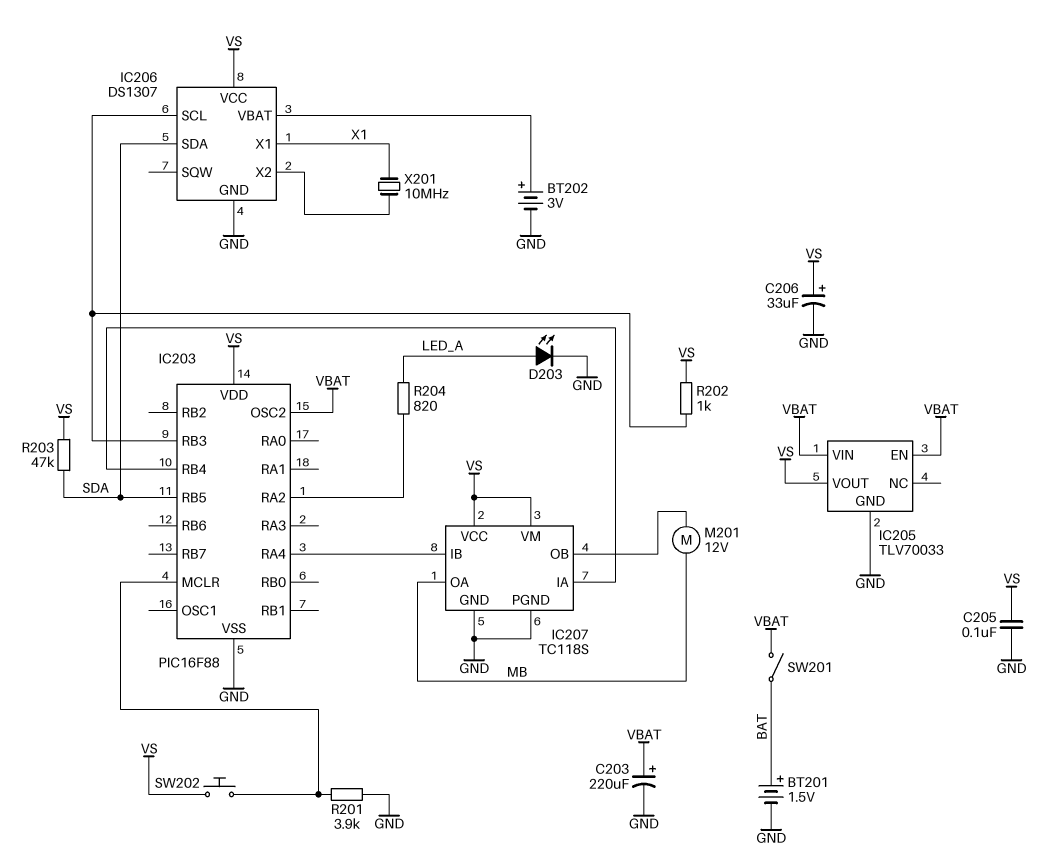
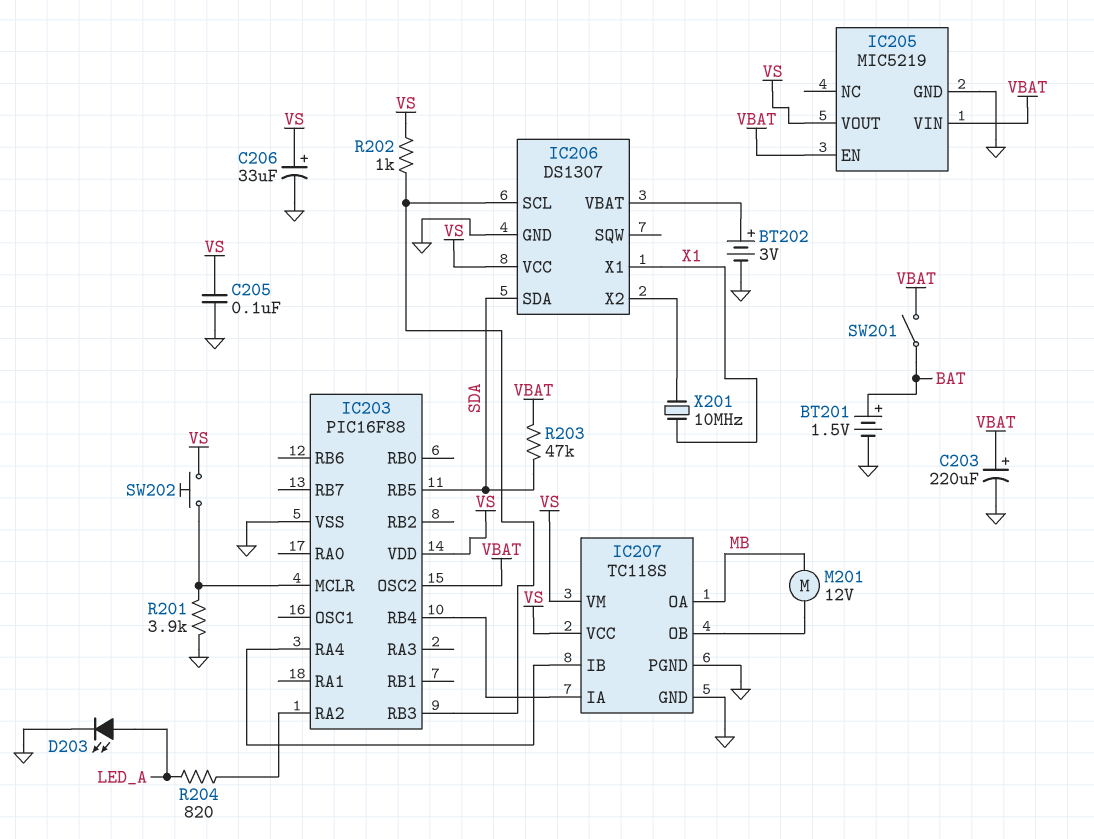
IC205: TLV70033 -> MIC5219
R203: 47k (SDA, VS) -> 47k (SDA, VBAT)

